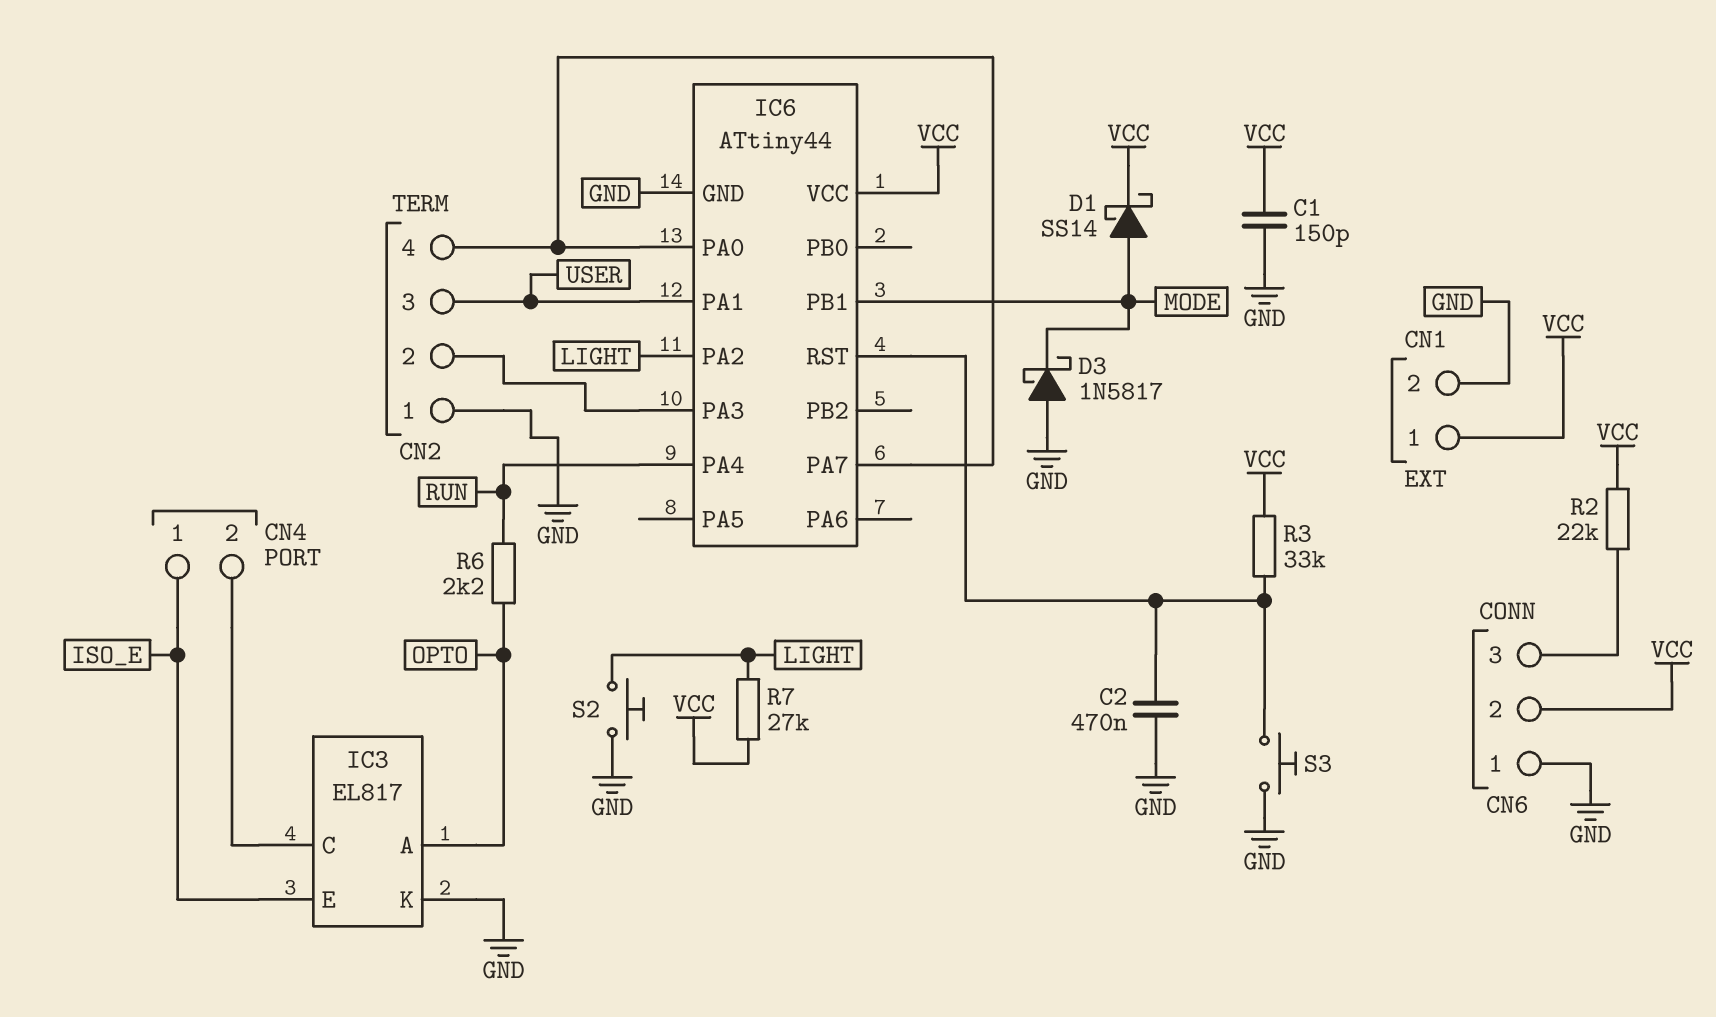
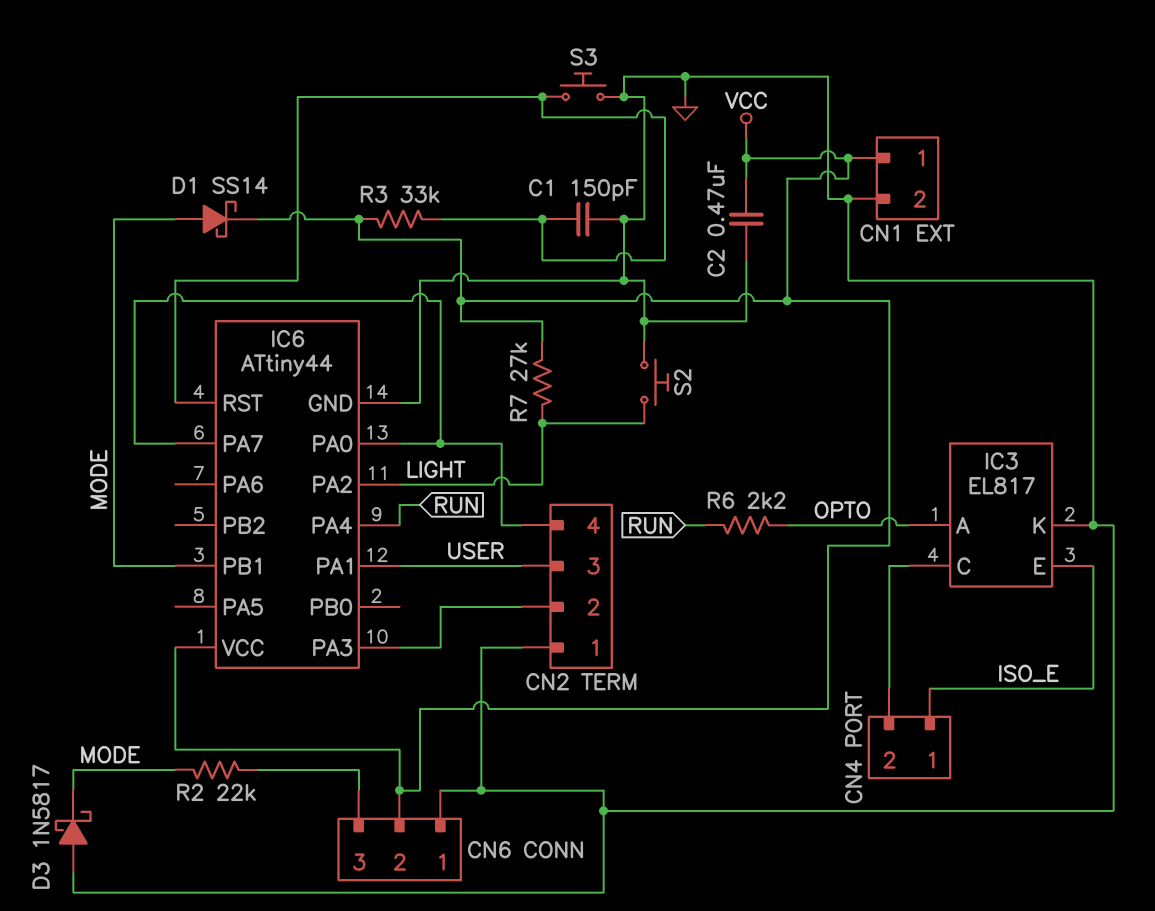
C1: 150pF (GND, VCC) -> 150pF (GND, IC6/RST)
C2: 470nF (GND, IC6/RST) -> 470nF (GND, VCC)
R2: 22k (CN6/3, VCC) -> 22k (CN6/3, MODE)

